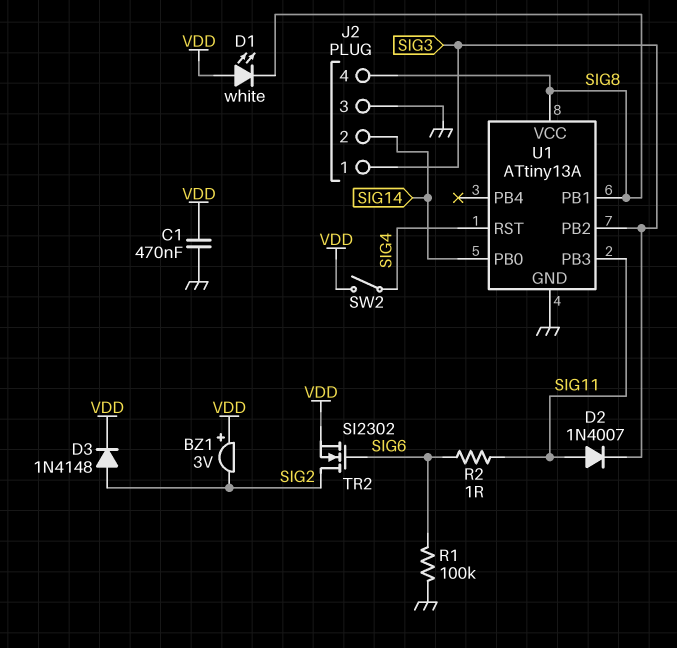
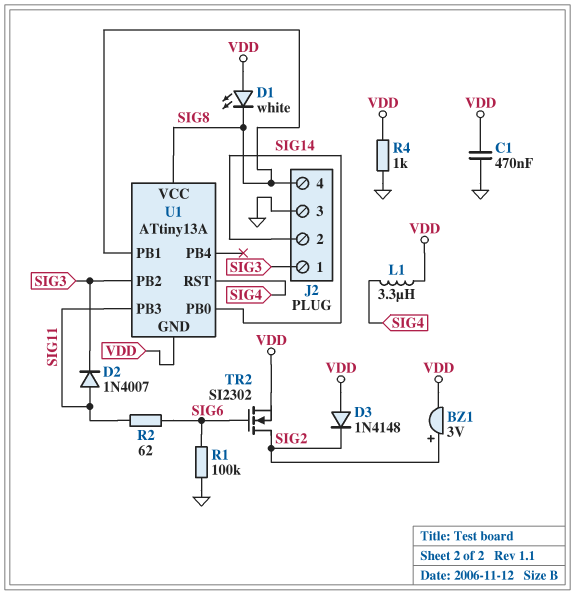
BZ1: buzzer 3V (plus VDD, minus SIG2) -> buzzer 3V (plus SIG2, minus VDD)
D3: diode 1N4148 (A SIG2, K VDD) -> diode 1N4148 (A VDD, K SIG2)
L1: none -> 3.3uH (SIG4, VDD)
R2: 1 (SIG6, SIG11) -> 62 (SIG6, SIG11)
R4: none -> 1k (GND, VDD)
SW2: switch (SIG4, VDD) -> none
U1 pin GND: GND -> VDD

